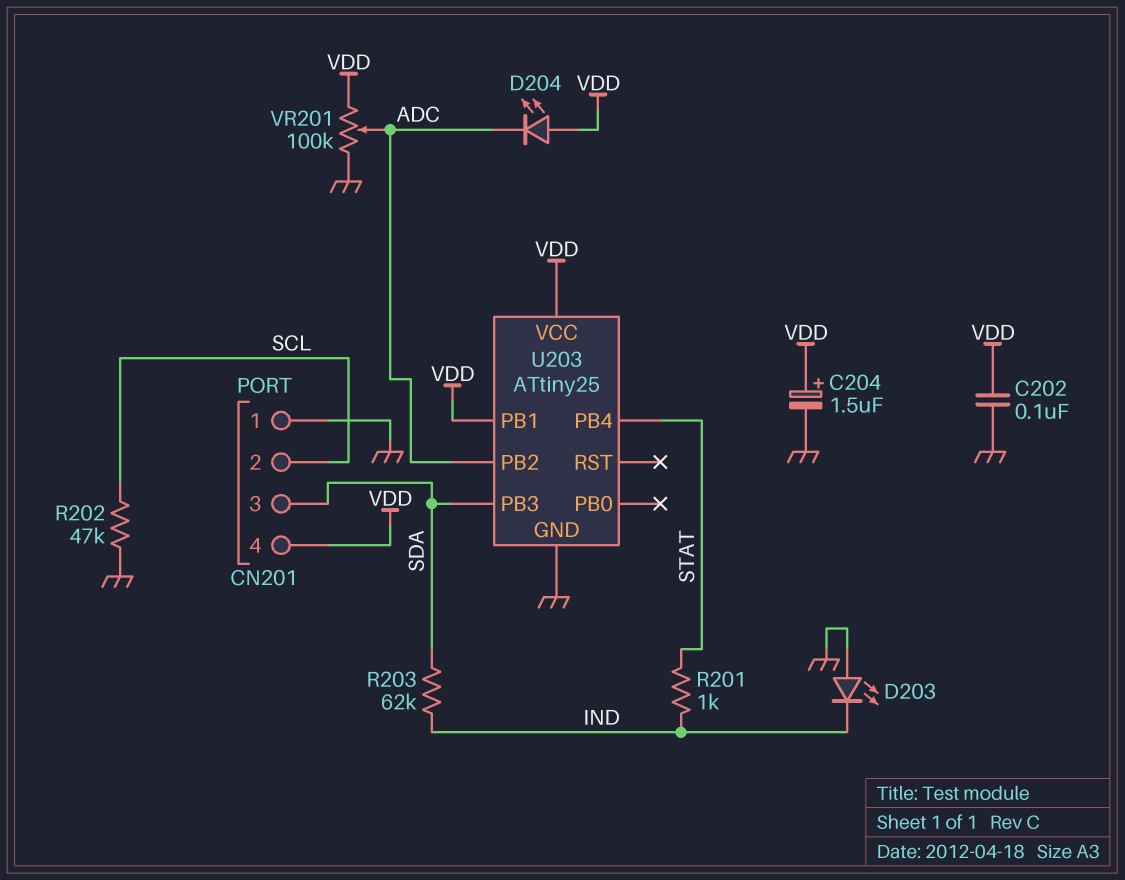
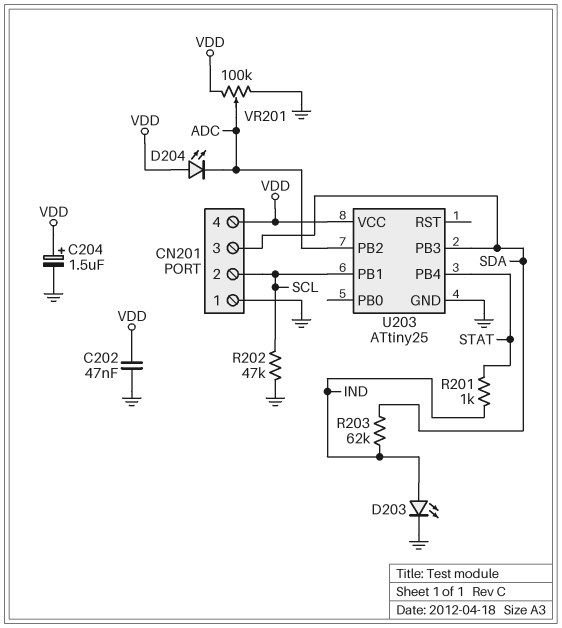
C202: 100nF (GND, VDD) -> 47nF (GND, VDD)
D203: LED (A GND, K IND) -> LED (A IND, K GND)
U203 pin PB1: VDD -> SCL

